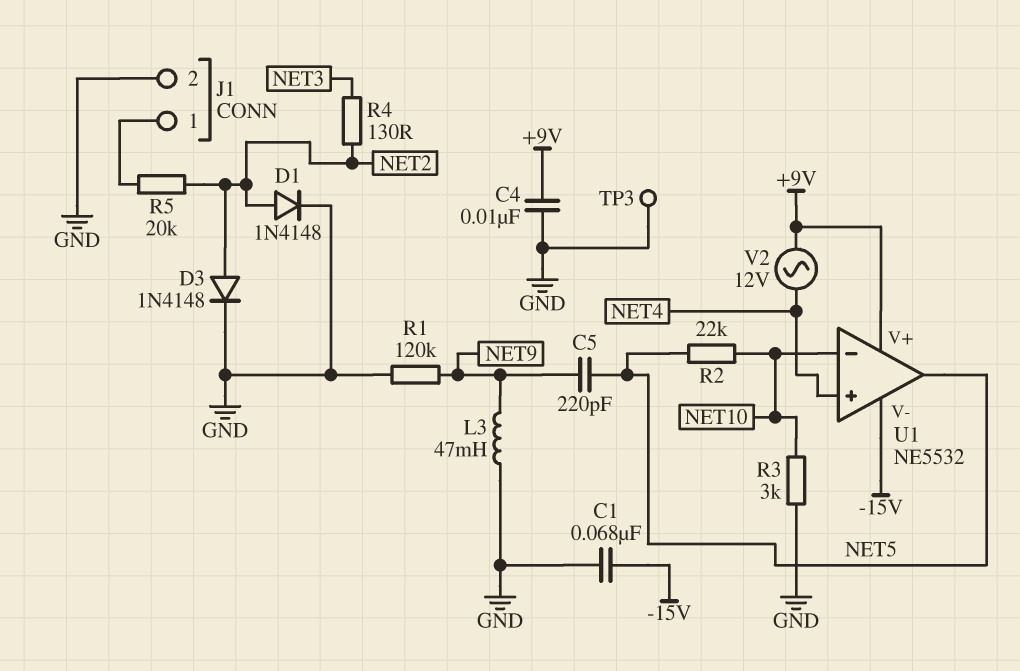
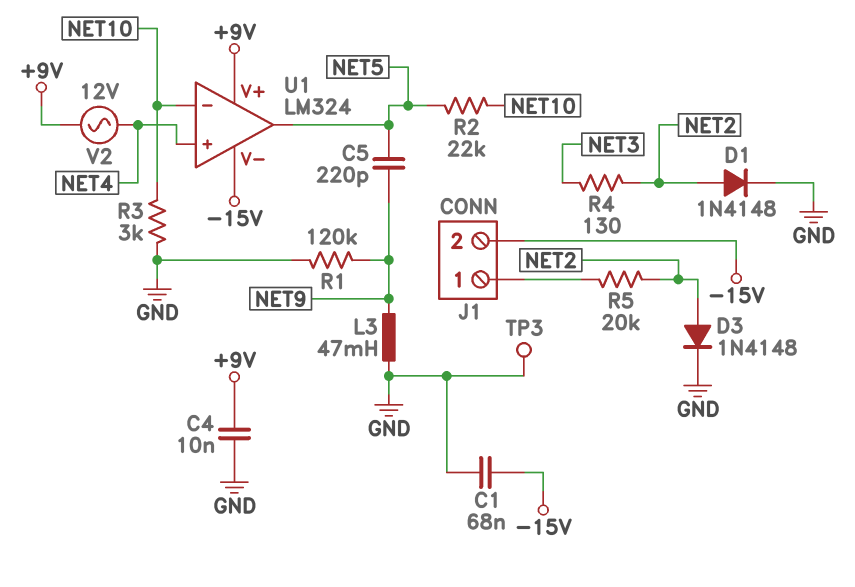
J1 pin 2: GND -> -15V
U1: NE5532 -> LM324

